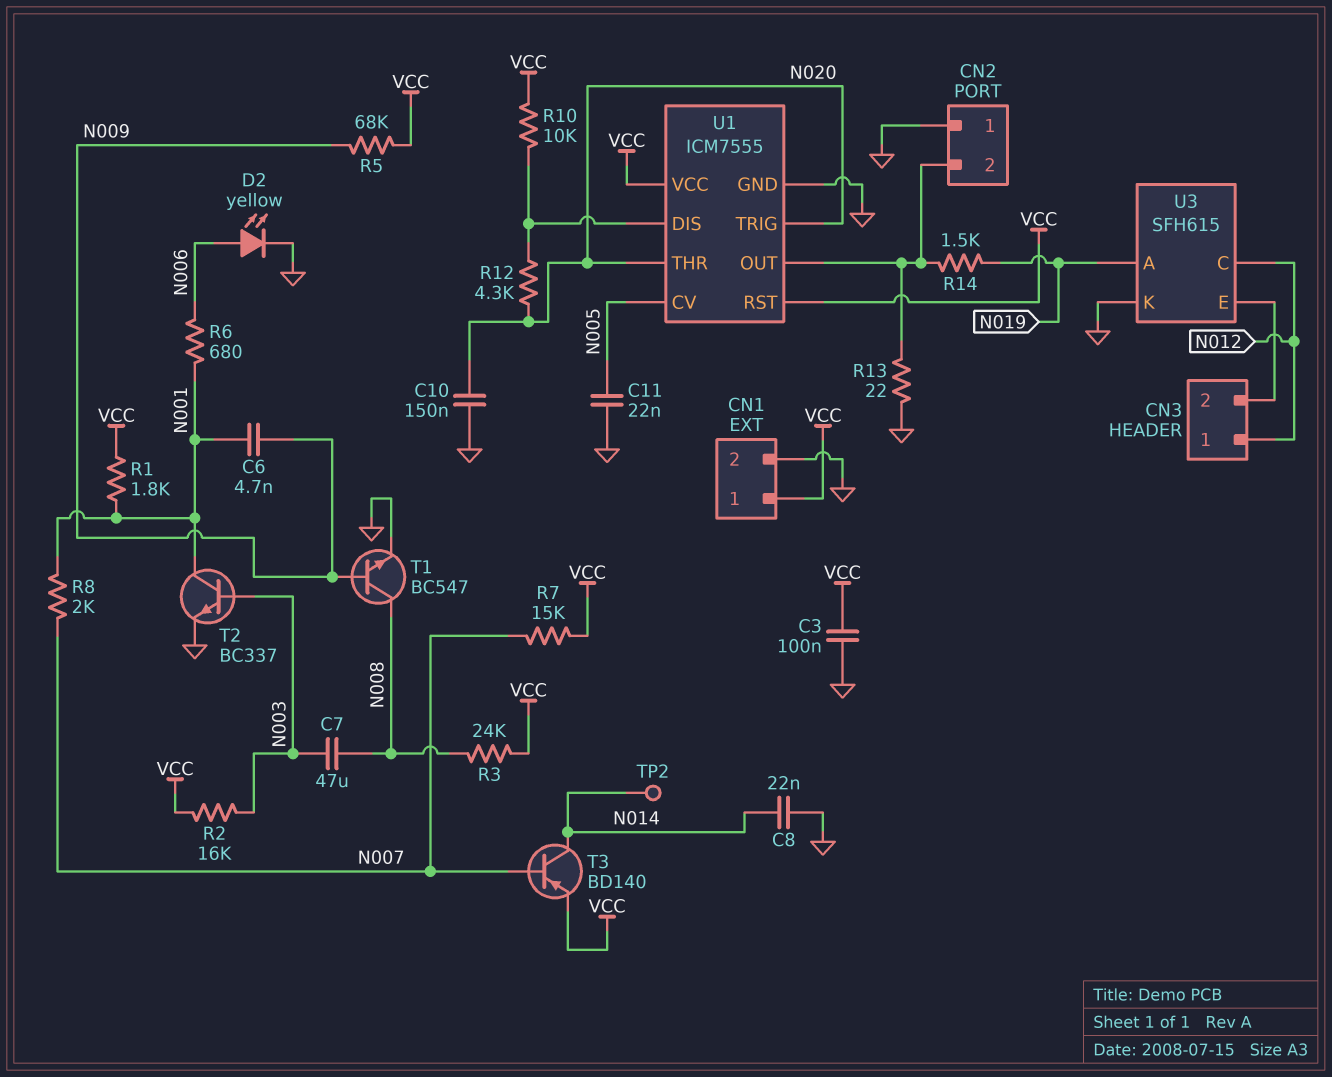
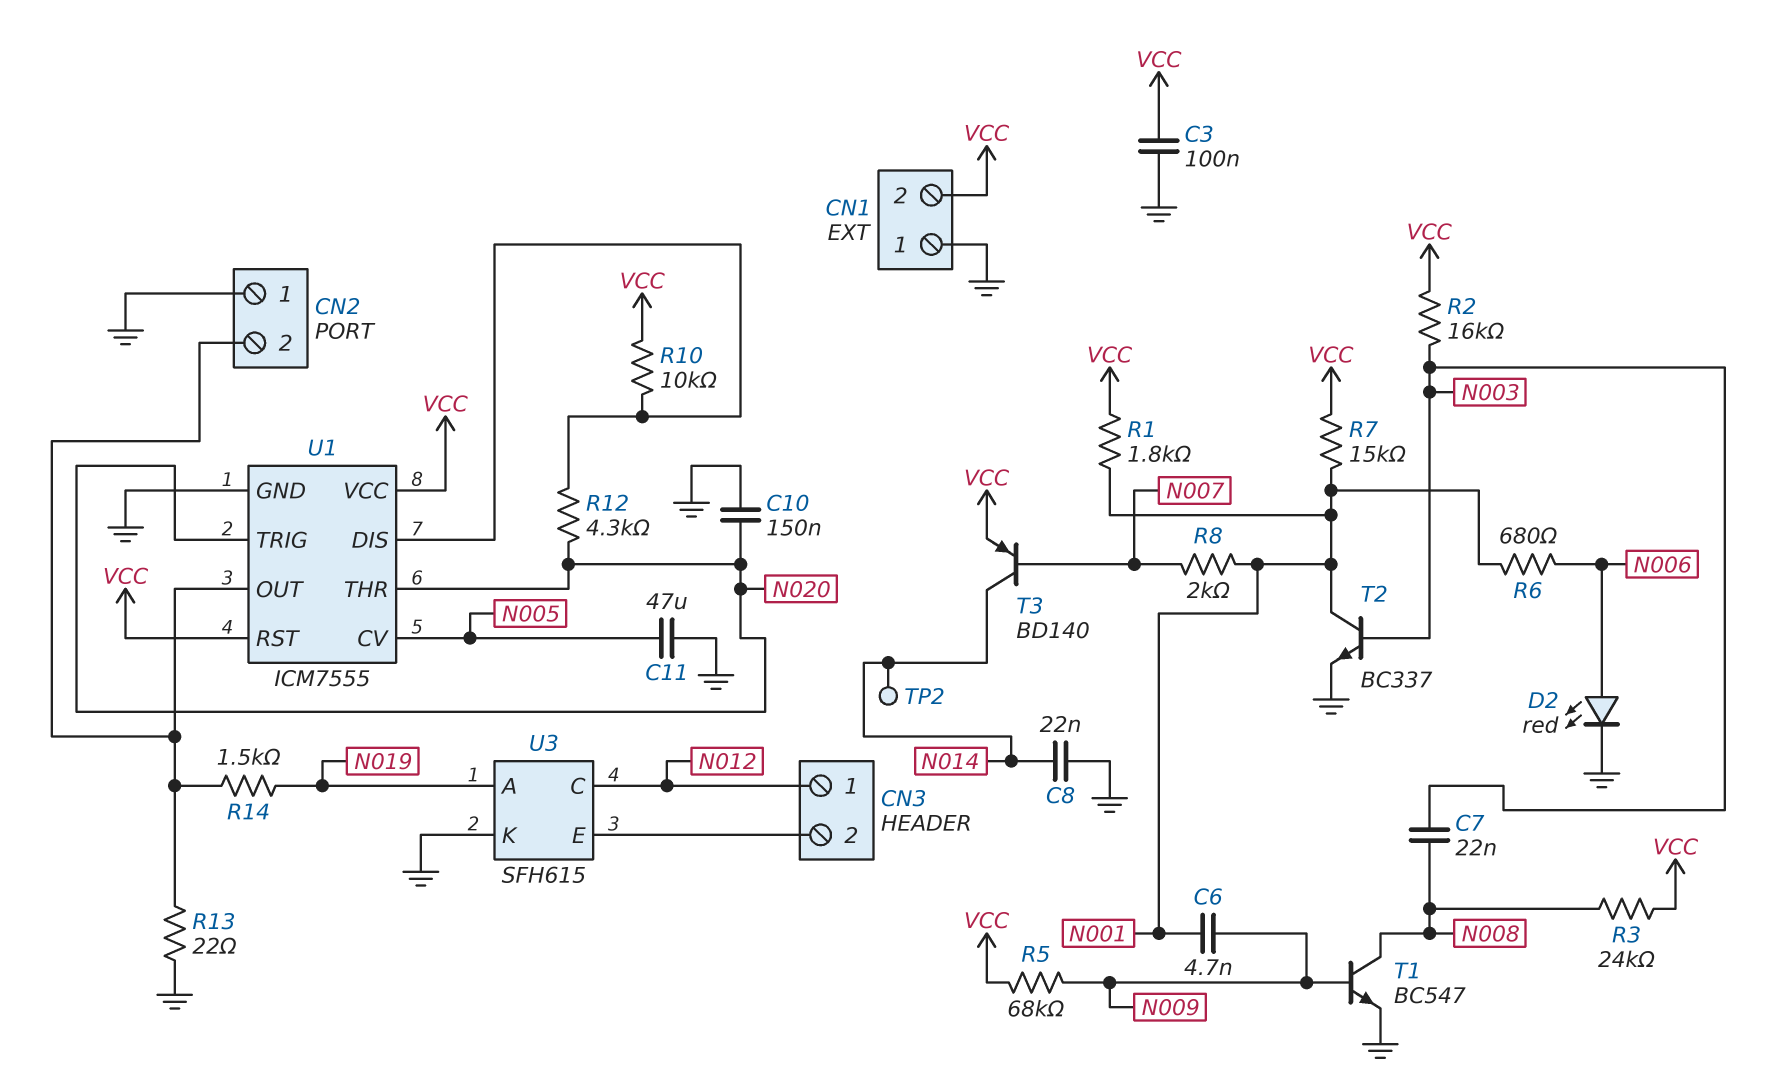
C7: 47uF (N003, N008) -> 22nF (N003, N008)
C11: 22nF (GND, N005) -> 47uF (GND, N005)
CN1 pin 1: VCC -> GND
CN1 pin 2: GND -> VCC
D2: LED yellow (A N006, K GND) -> LED red (A N006, K GND)
R7: 15k (N007, VCC) -> 15k (N001, VCC)

